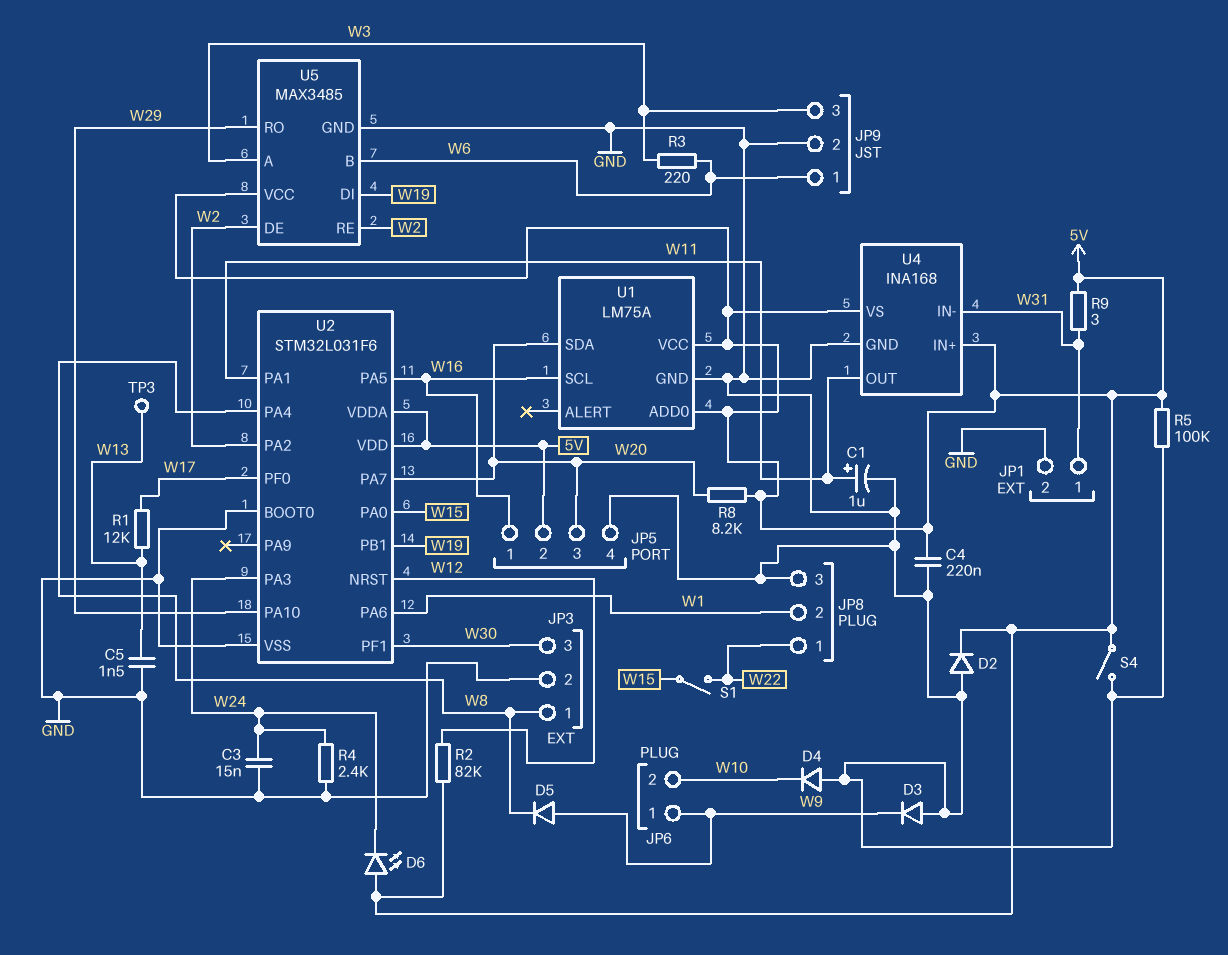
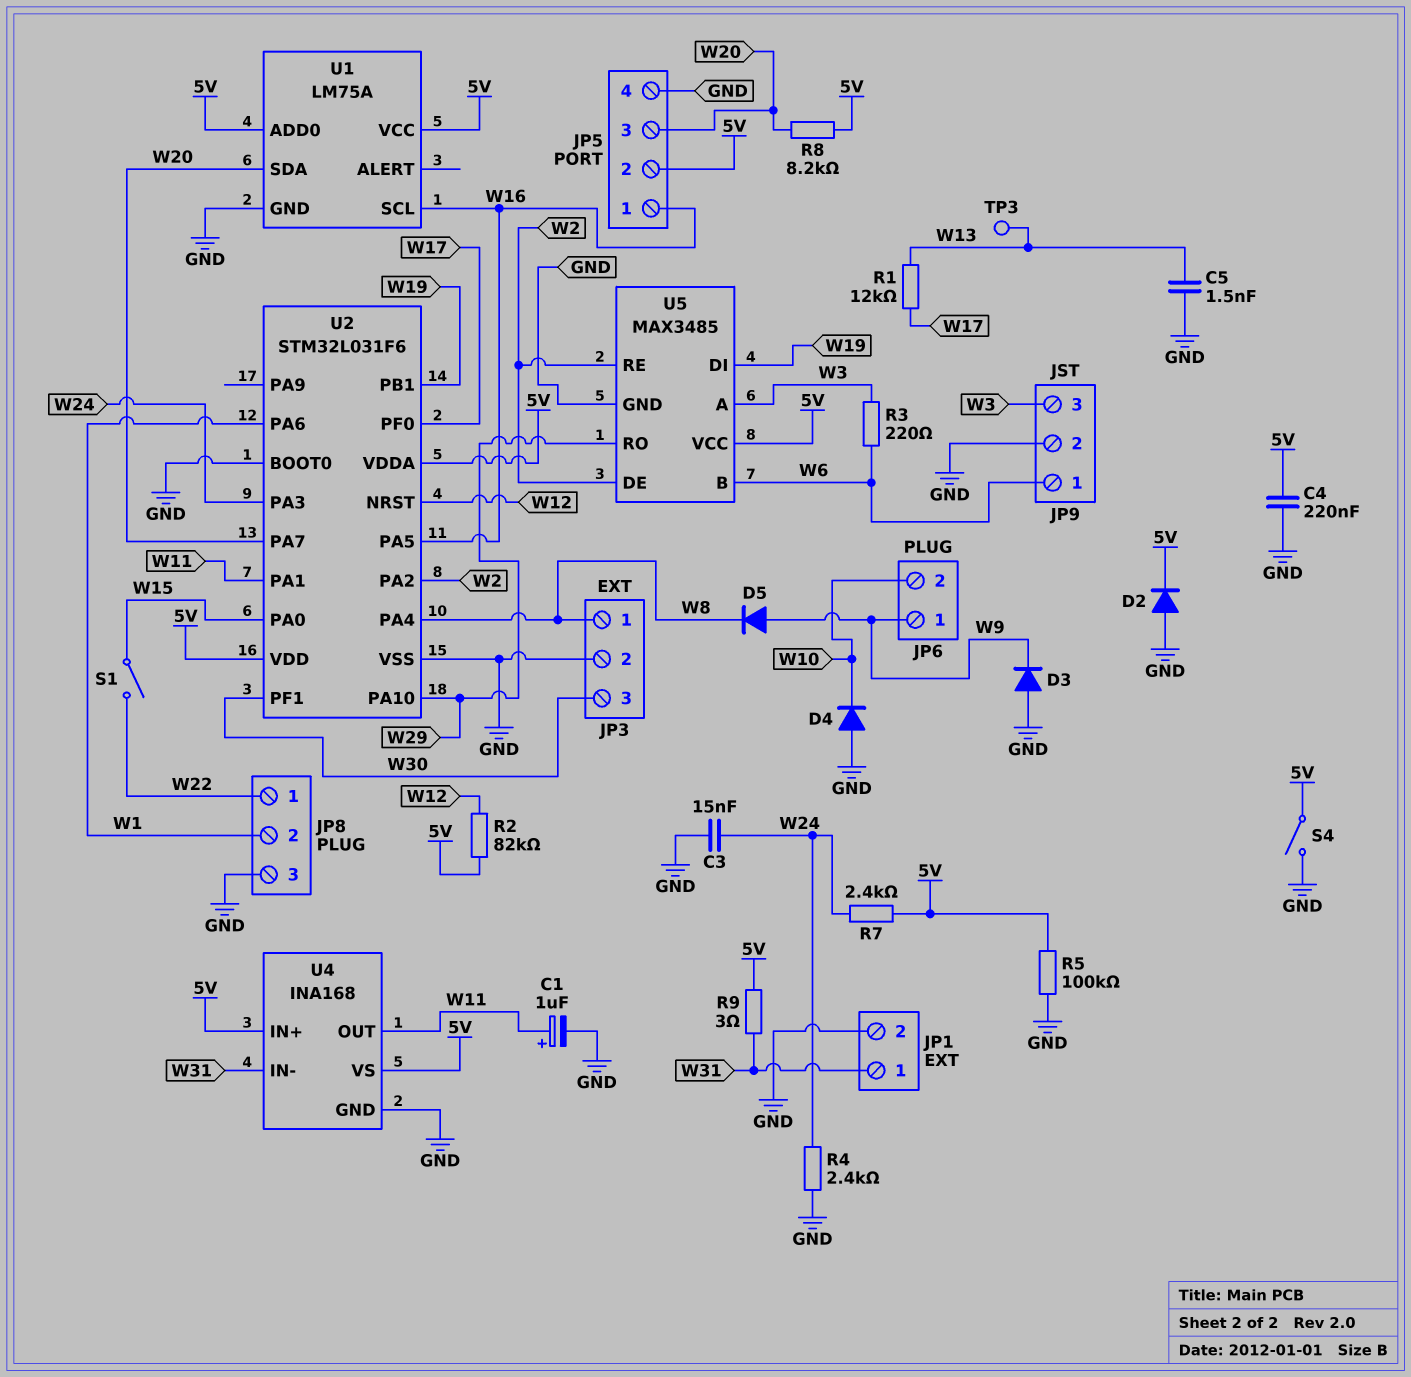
D6: LED (A 5V, K W24) -> none
R7: none -> 2.4k (5V, W24)

